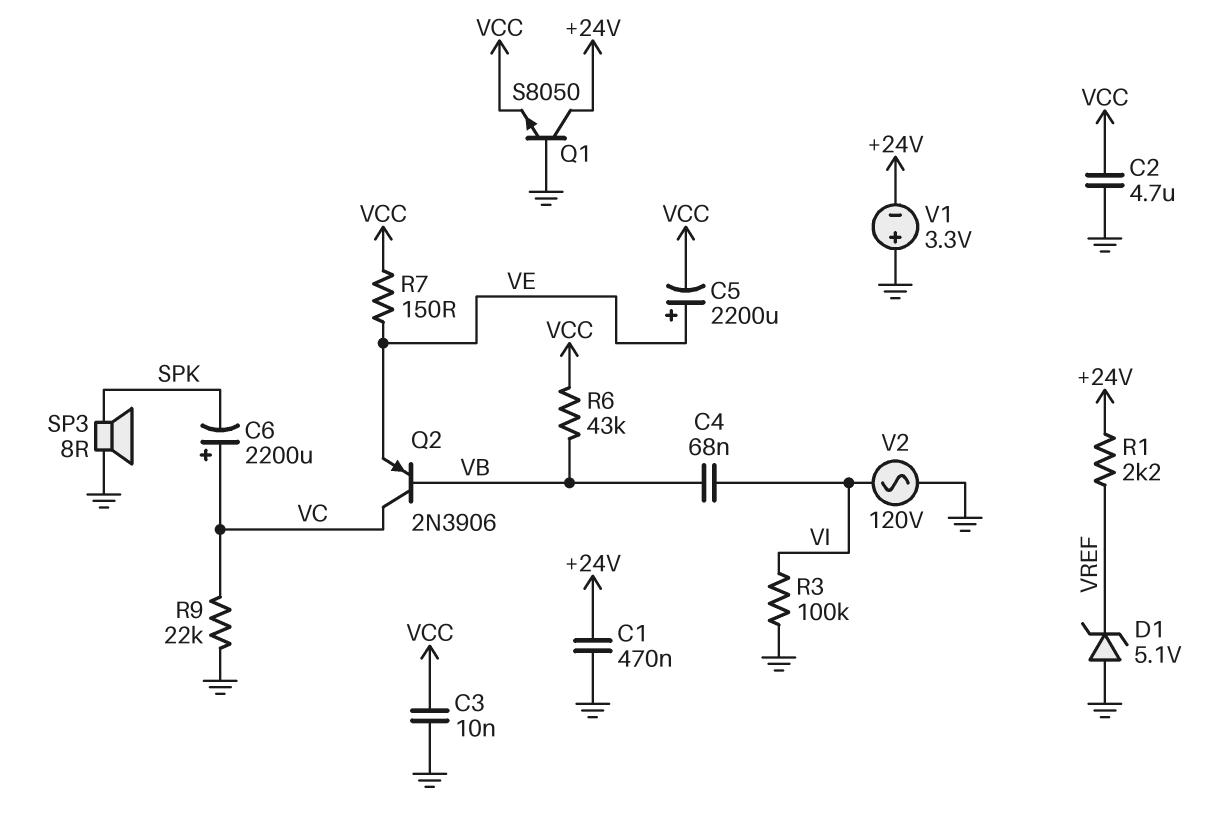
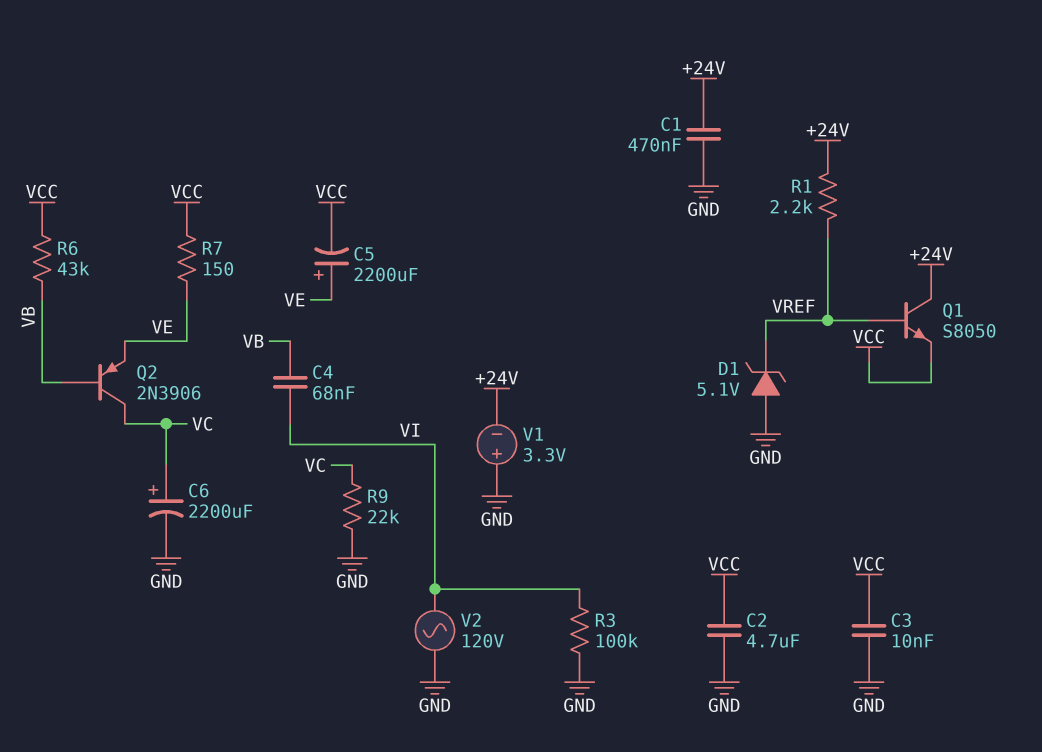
C6: 2200uF (plus VC, minus SPK) -> 2200uF (plus VC, minus GND)
Q1: NPN S8050 (B GND, C +24V, E VCC) -> NPN S8050 (B VREF, C +24V, E VCC)
SP3: speaker 8R (GND, SPK) -> none

